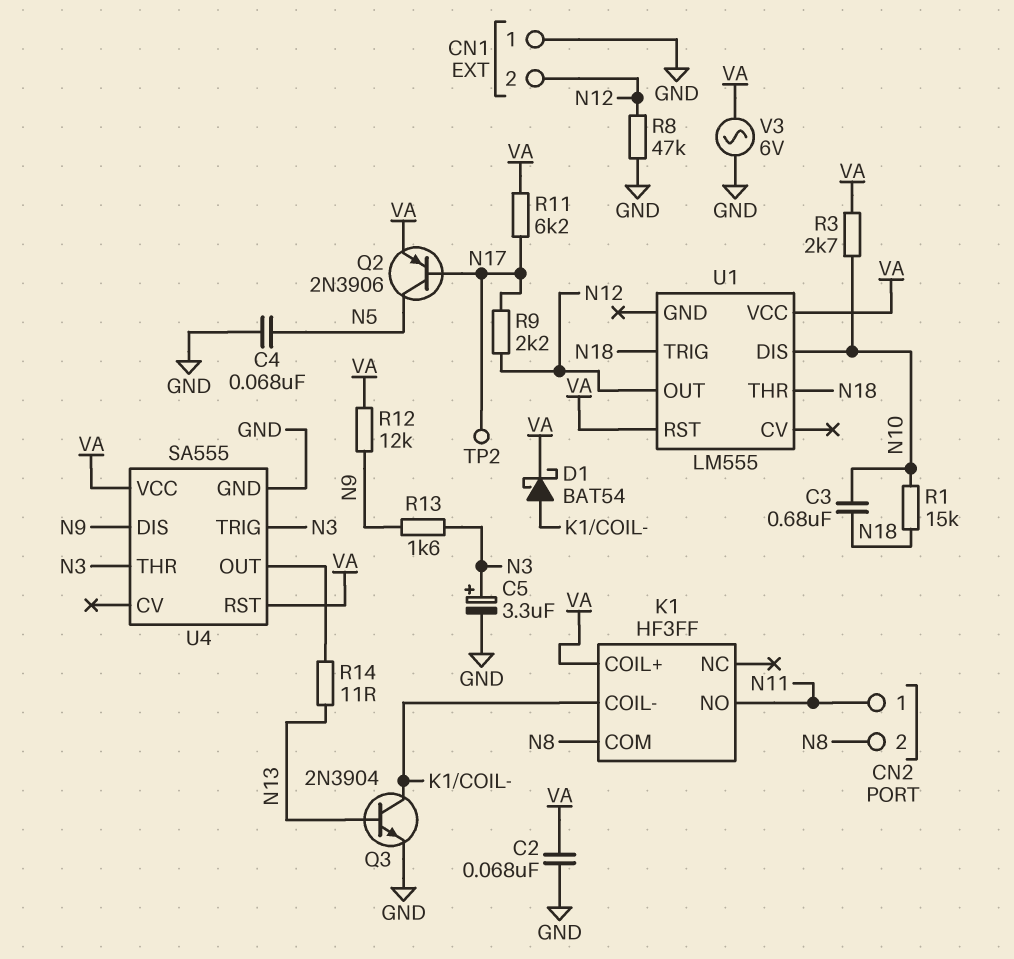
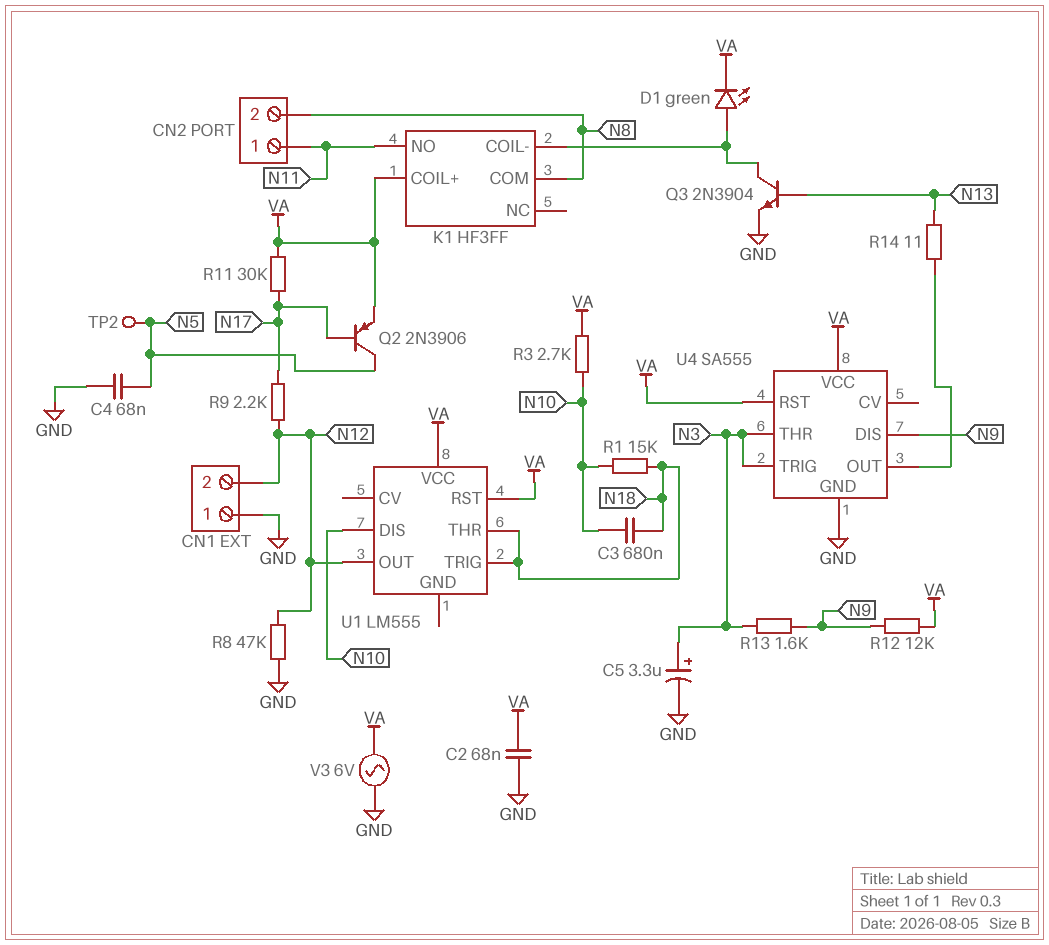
D1: schottky BAT54 (A K1/COIL-, K VA) -> LED green (A K1/COIL-, K VA)
R11: 6.2k (N17, VA) -> 30k (N17, VA)
TP2: test point (N17) -> test point (N5)

